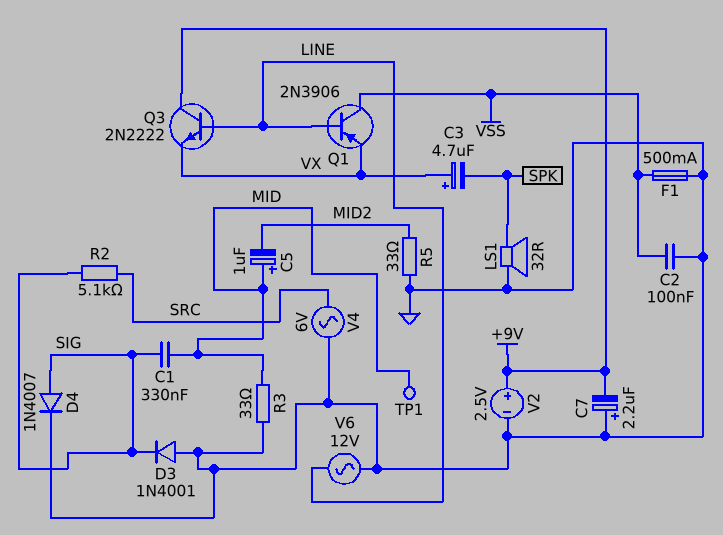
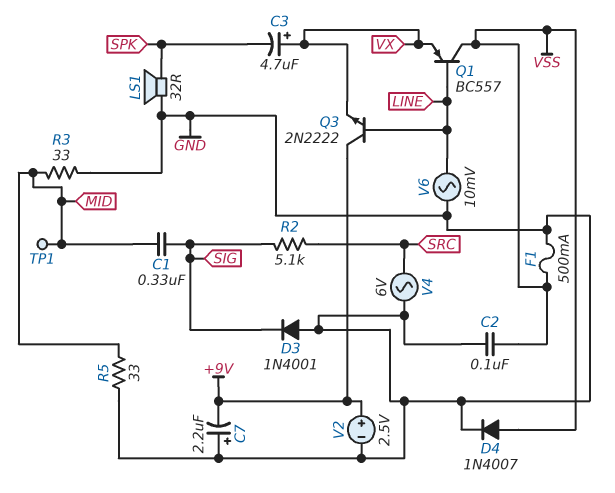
C5: 1uF (plus MID, minus MID2) -> none
D4: diode 1N4007 (A SIG, K GND) -> diode 1N4007 (A VSS, K GND)
Q1: PNP 2N3906 (B LINE, C VSS, E VX) -> PNP BC557 (B LINE, C VSS, E VX)
R5: 33 (GND, MID2) -> 33 (GND, MID)
V6: AC 12V (GND, LINE) -> AC 10mV (GND, LINE)

